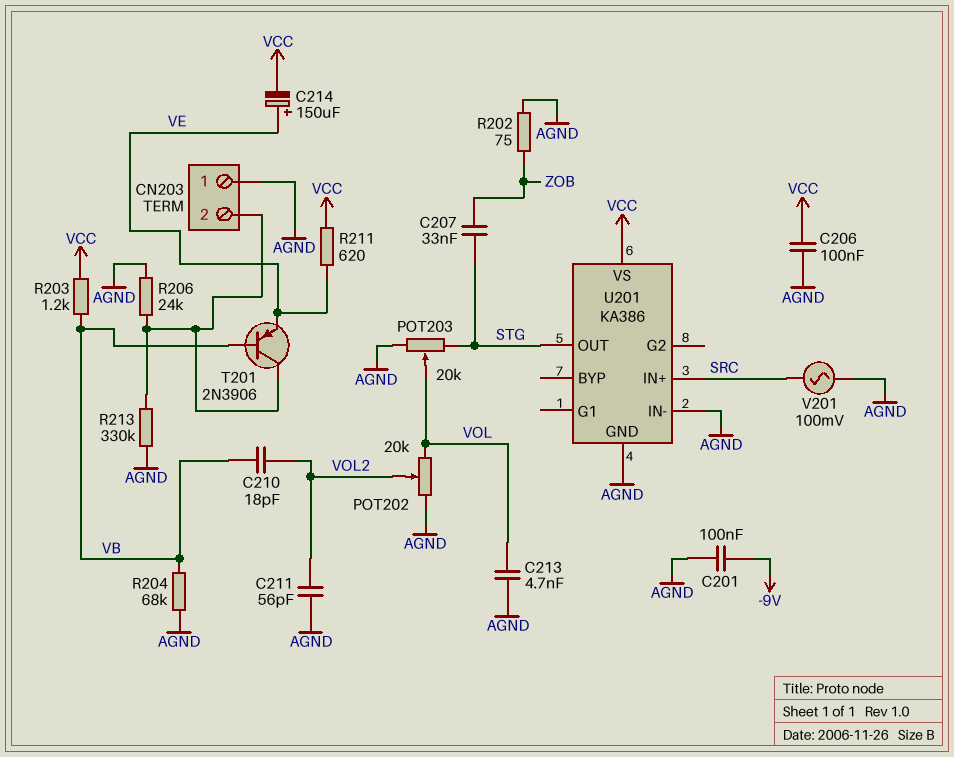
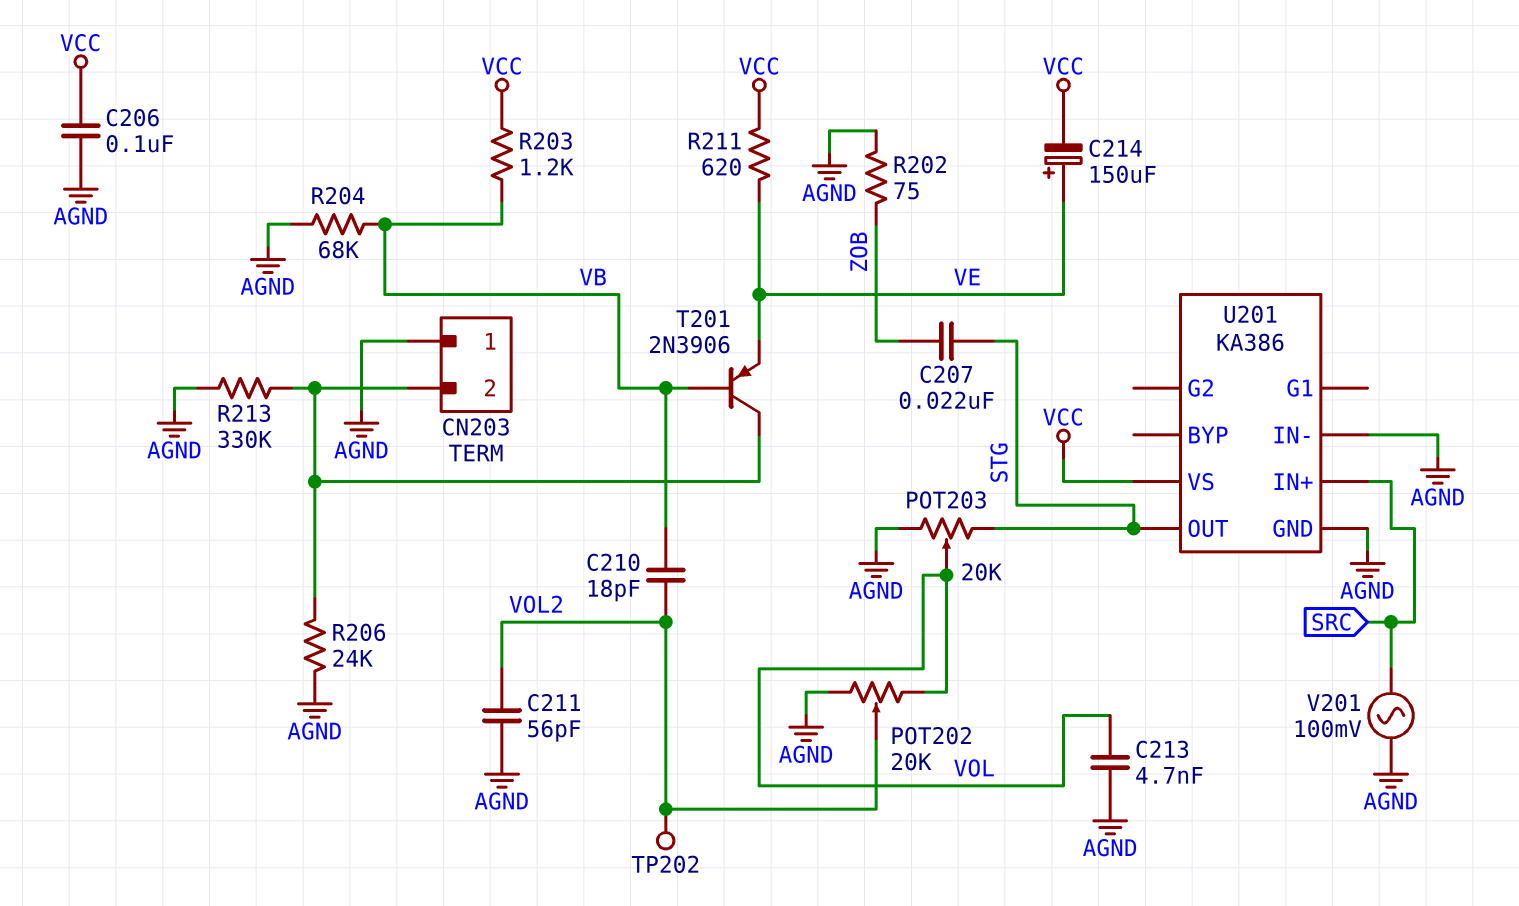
C201: 100nF (-9V, AGND) -> none
C207: 33nF (STG, ZOB) -> 22nF (STG, ZOB)
TP202: none -> test point (VOL2)

